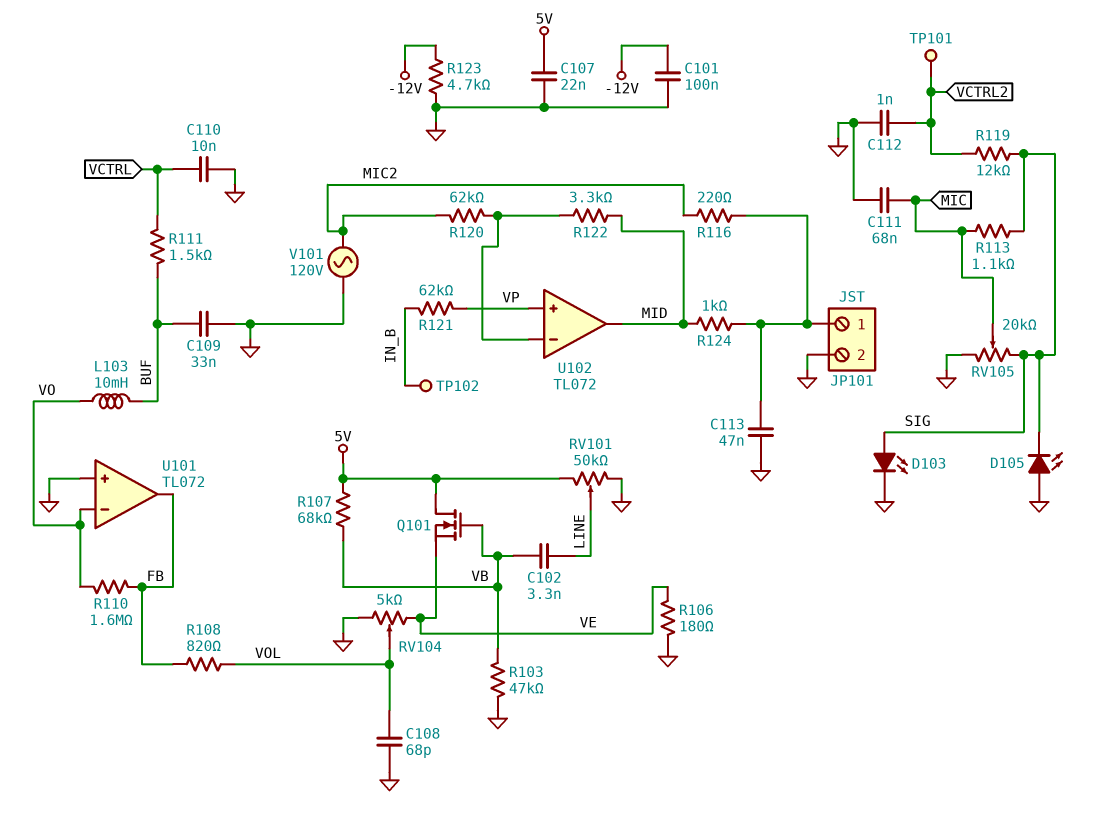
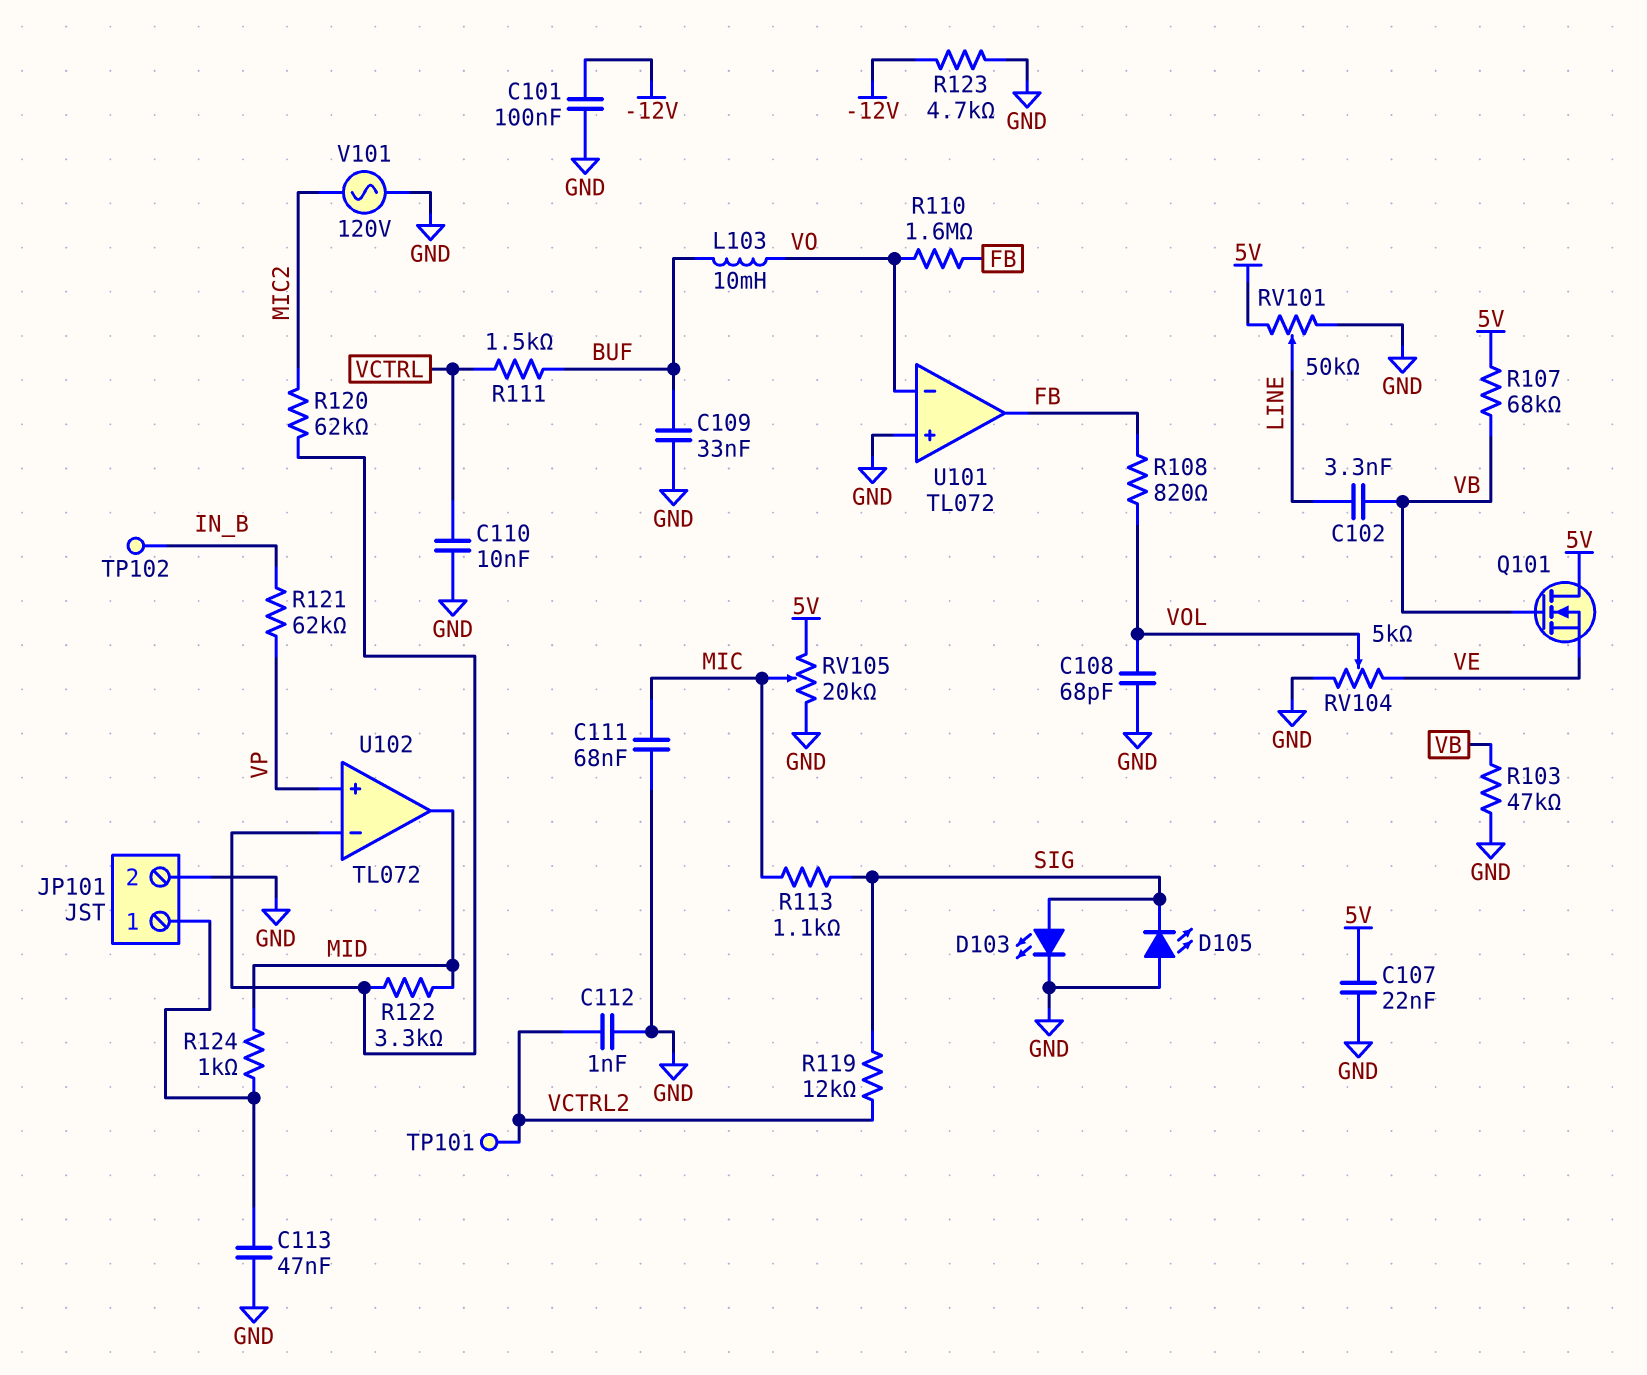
R106: 180 (GND, VE) -> none
R116: 220 (JP101/1, MIC2) -> none
RV105: 20k (GND, SIG, wiper MIC) -> 20k (5V, GND, wiper MIC)

